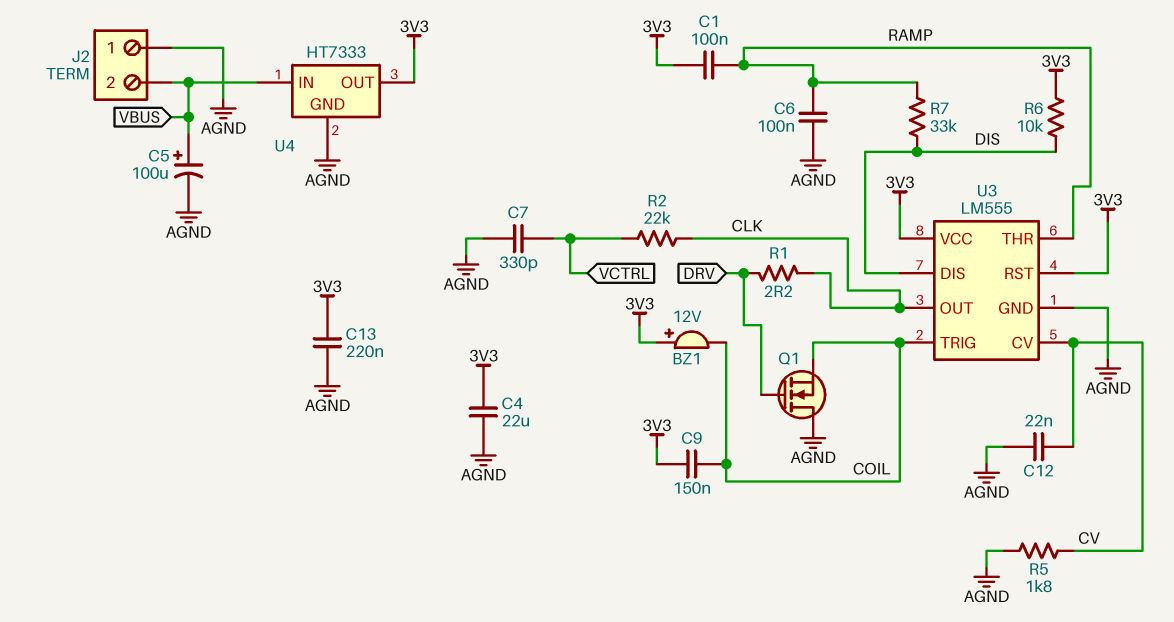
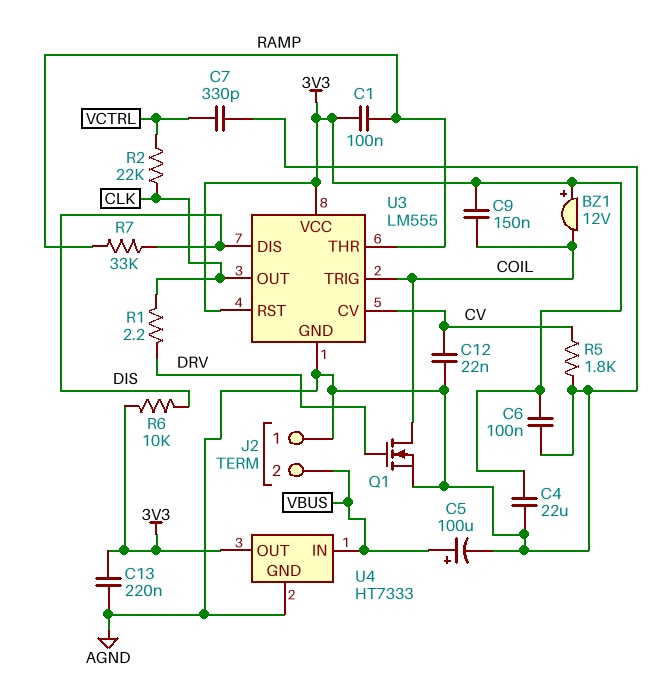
C6: 100nF (AGND, RAMP) -> 100nF (3V3, AGND)
Q1: NMOS (G DRV, D AGND, S COIL) -> NMOS (G DRV, D COIL, S AGND)

